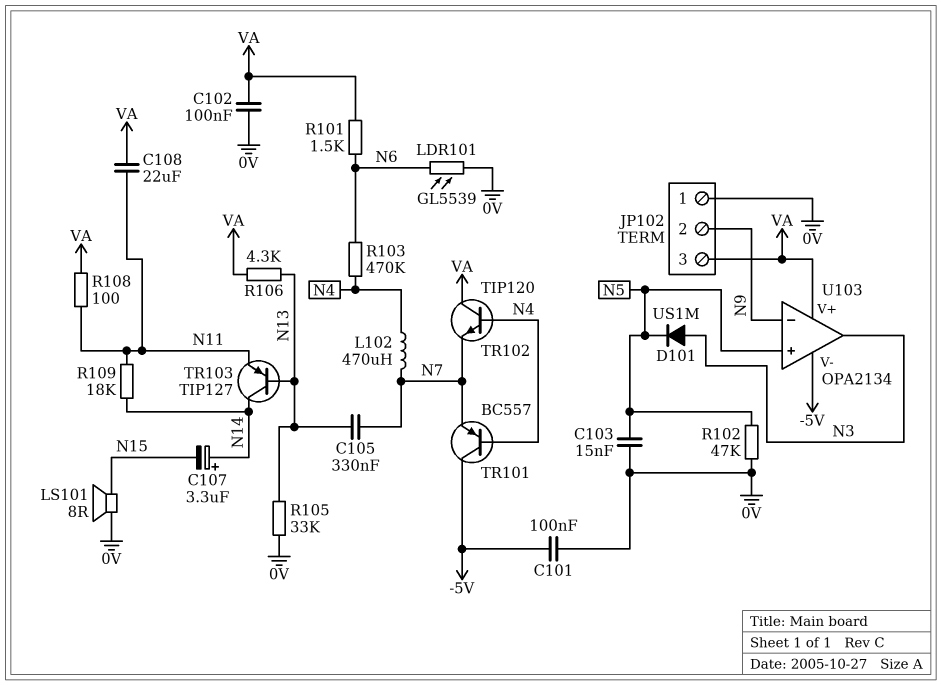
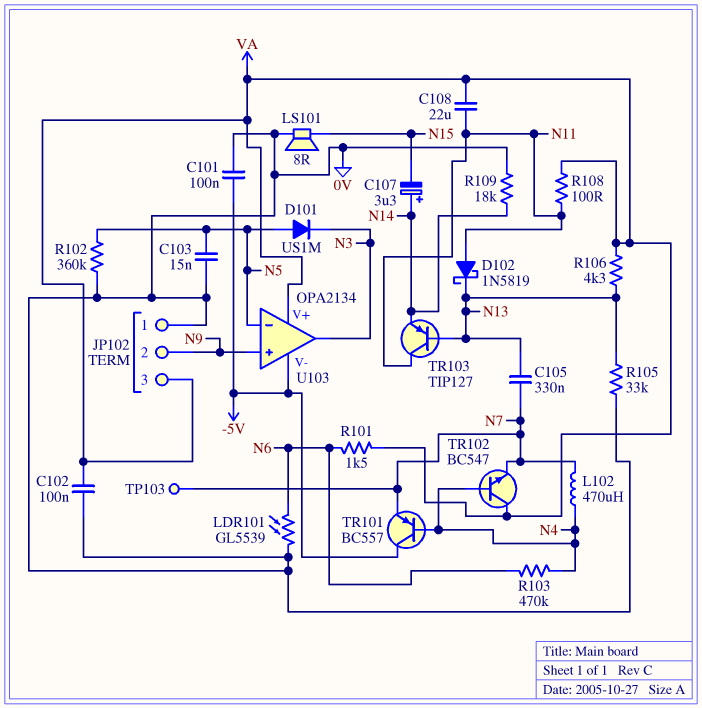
D101: diode US1M (A N3, K N5) -> diode US1M (A N5, K N3)
D102: none -> schottky 1N5819 (A N11, K N13)
R102: 47k (0V, N5) -> 360k (0V, N5)
R109: 18k (N11, N14) -> 18k (0V, N14)
TP103: none -> test point (N7)
TR102: NPN TIP120 (B N4, C VA, E N7) -> NPN BC547 (B N4, C VA, E N7)
TR103: PNP TIP127 (B N13, C N14, E N11) -> PNP TIP127 (B N13, C N11, E N14)
U103 pin in+: N5 -> N9
U103 pin in-: N9 -> N5

